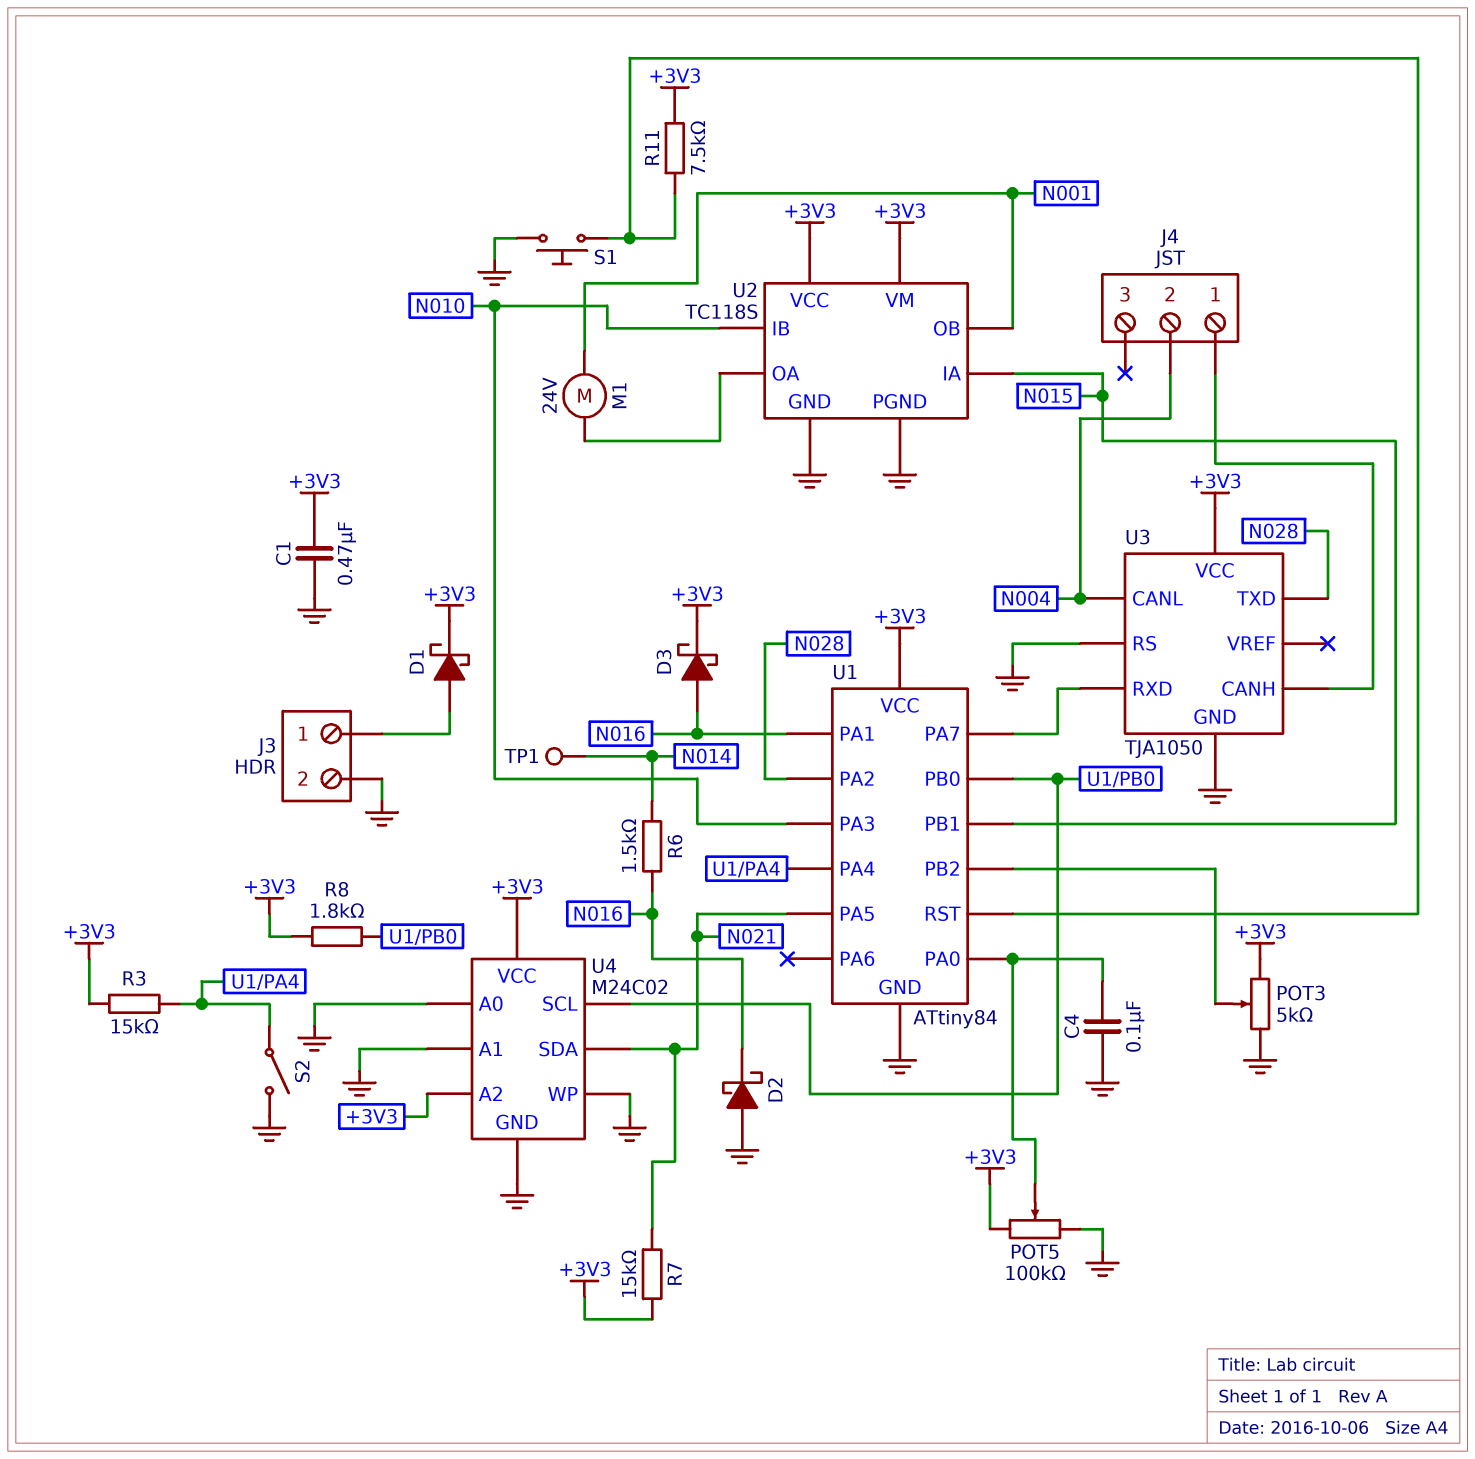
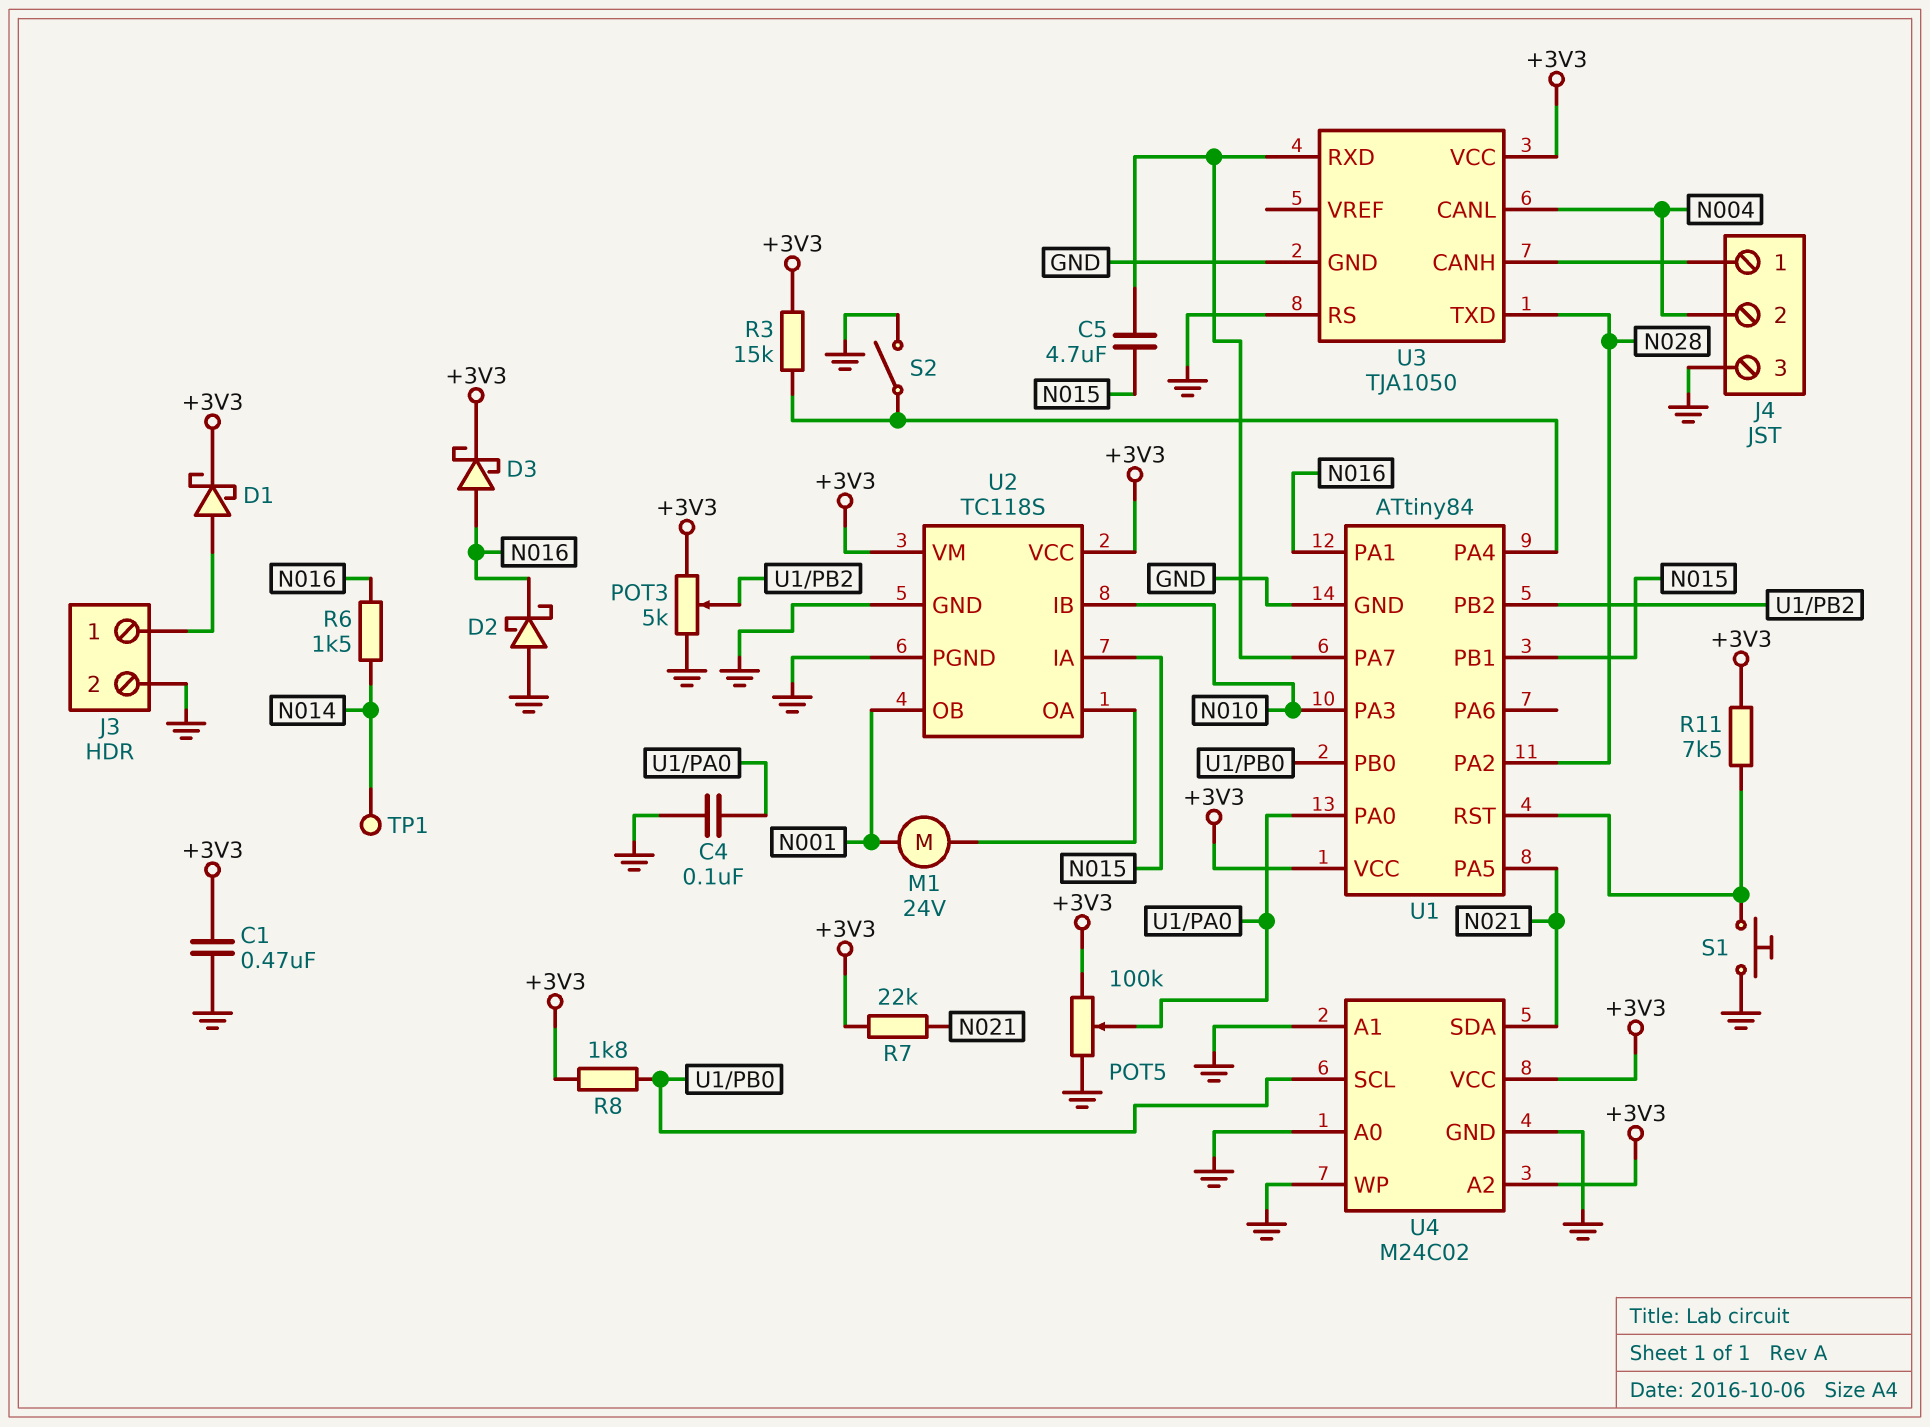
C5: none -> 4.7uF (N015, U1/PA7)
J4 pin 3: none -> GND
R7: 15k (+3V3, N021) -> 22k (+3V3, N021)

